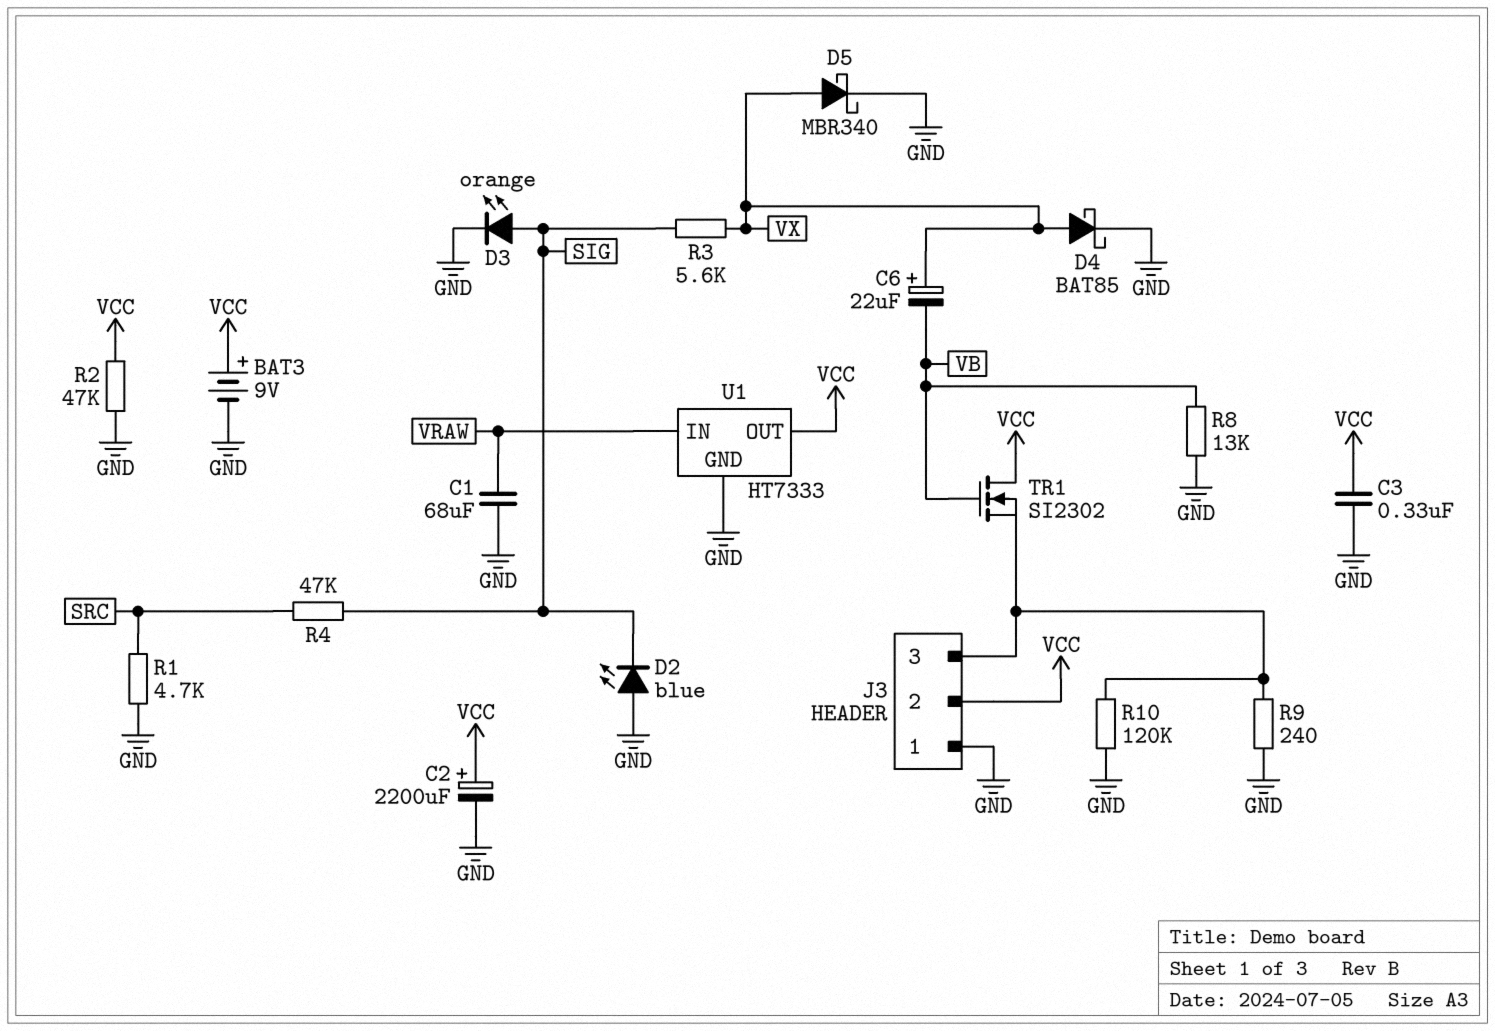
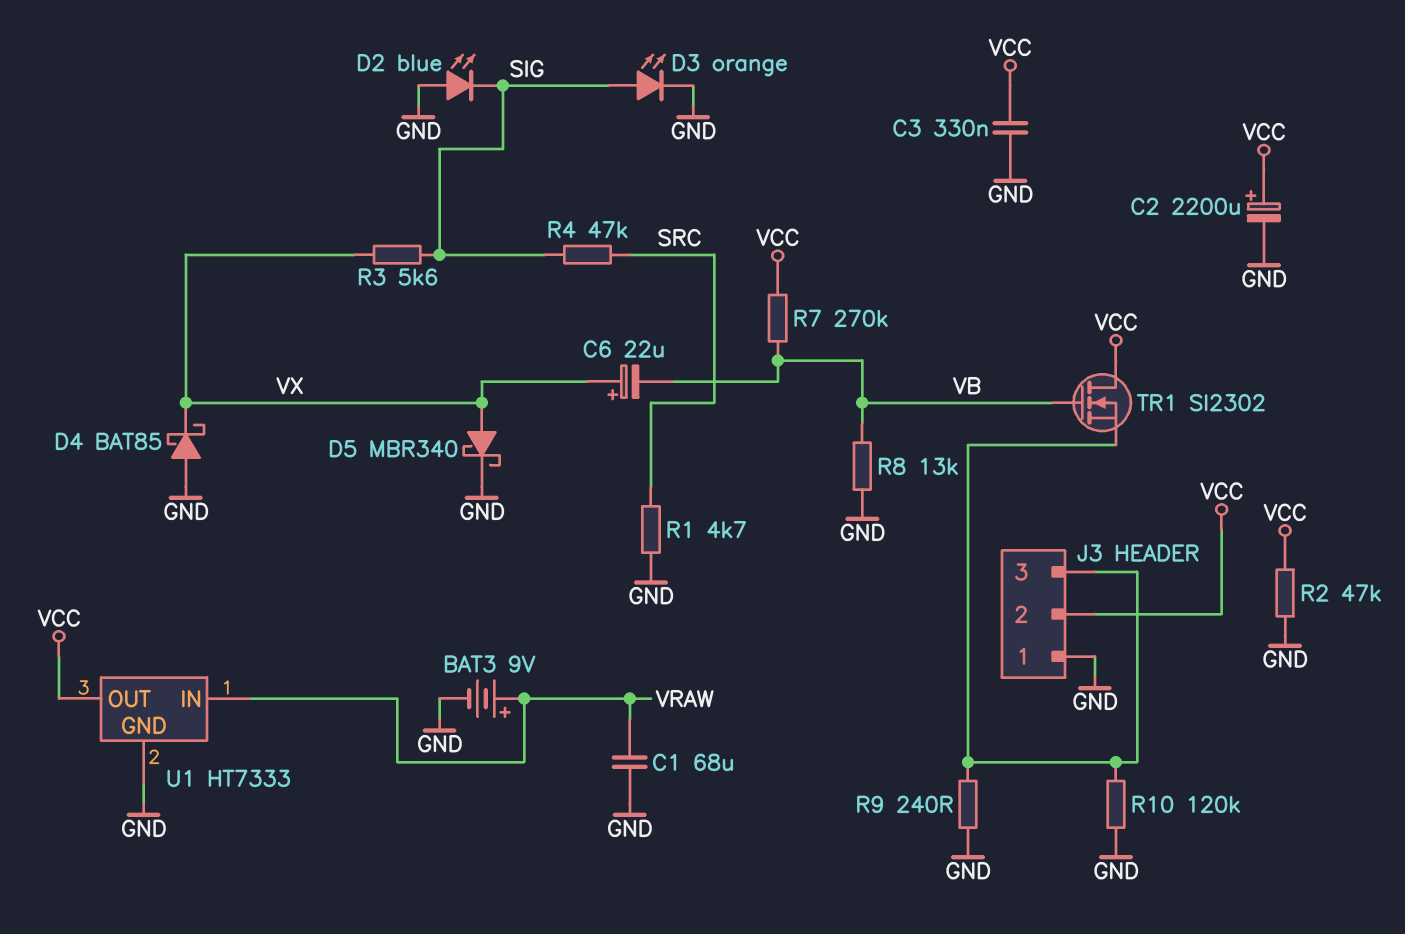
BAT3: 9V (plus VCC, minus GND) -> 9V (plus VRAW, minus GND)
D4: schottky BAT85 (A VX, K GND) -> schottky BAT85 (A GND, K VX)
R7: none -> 270k (VB, VCC)

